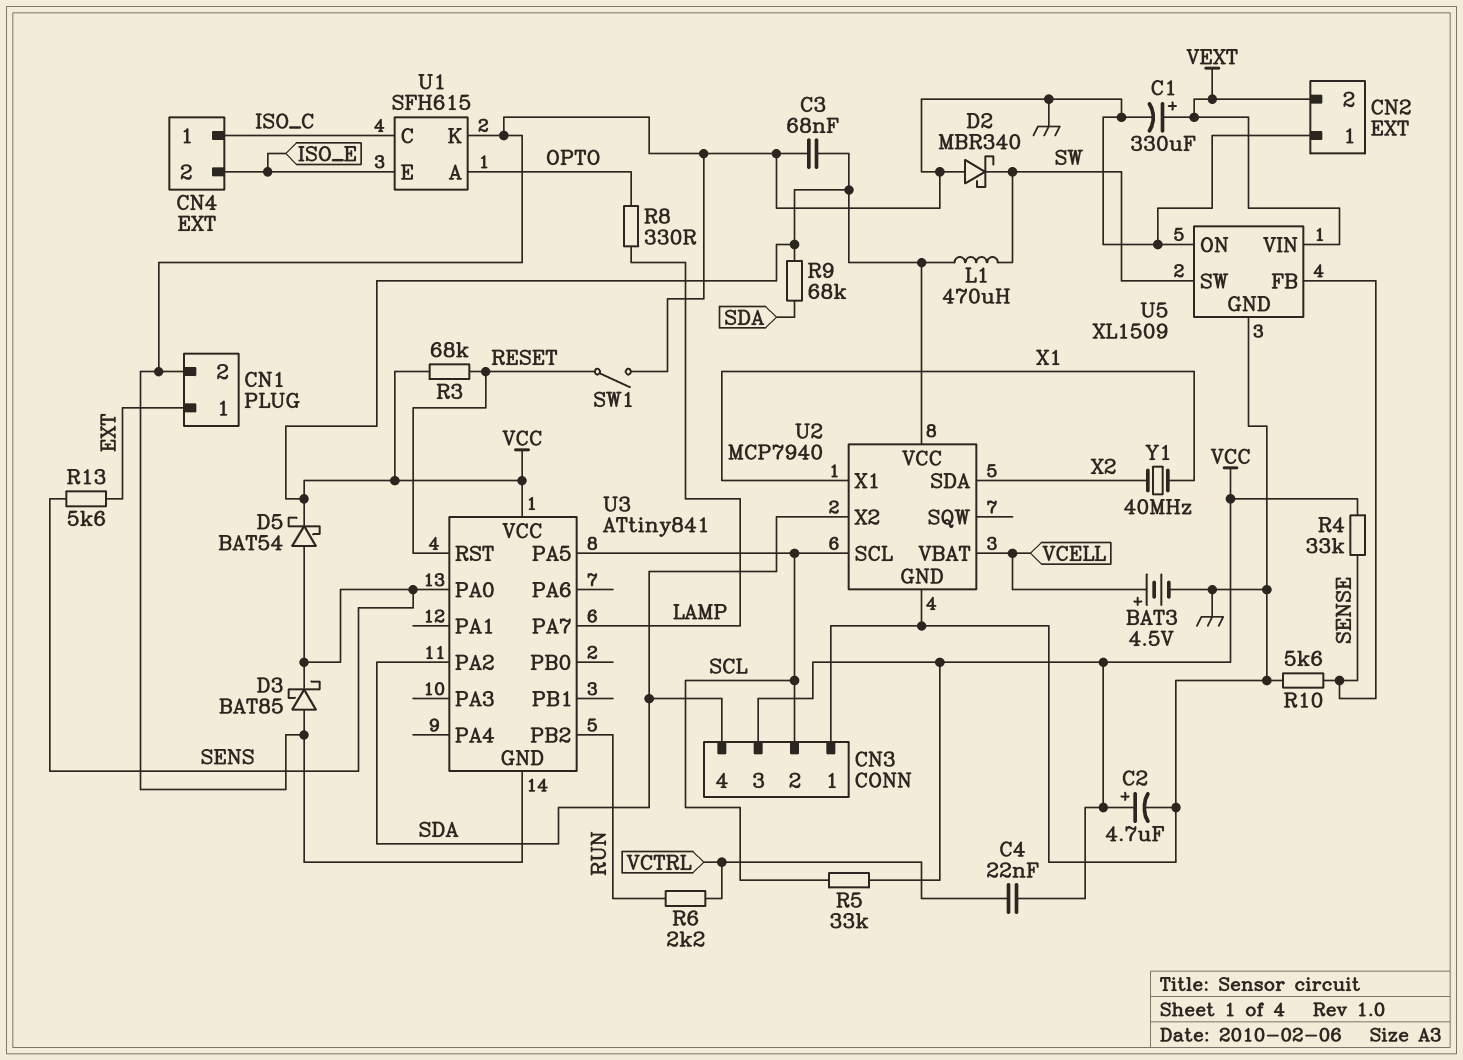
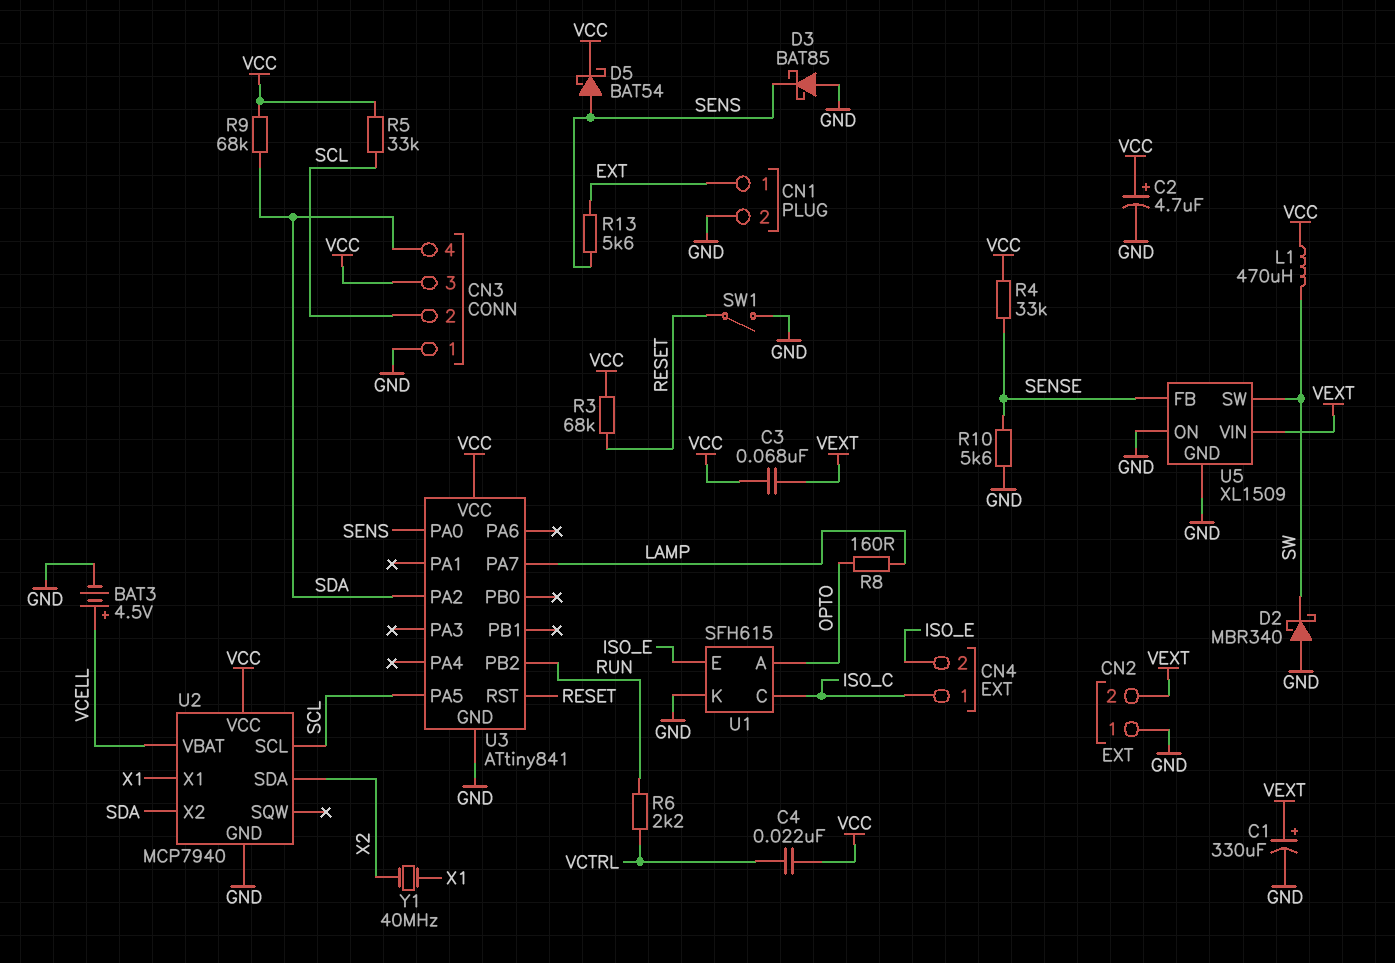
C3: 68nF (GND, VCC) -> 68nF (VCC, VEXT)
R8: 330 (LAMP, OPTO) -> 160 (LAMP, OPTO)

